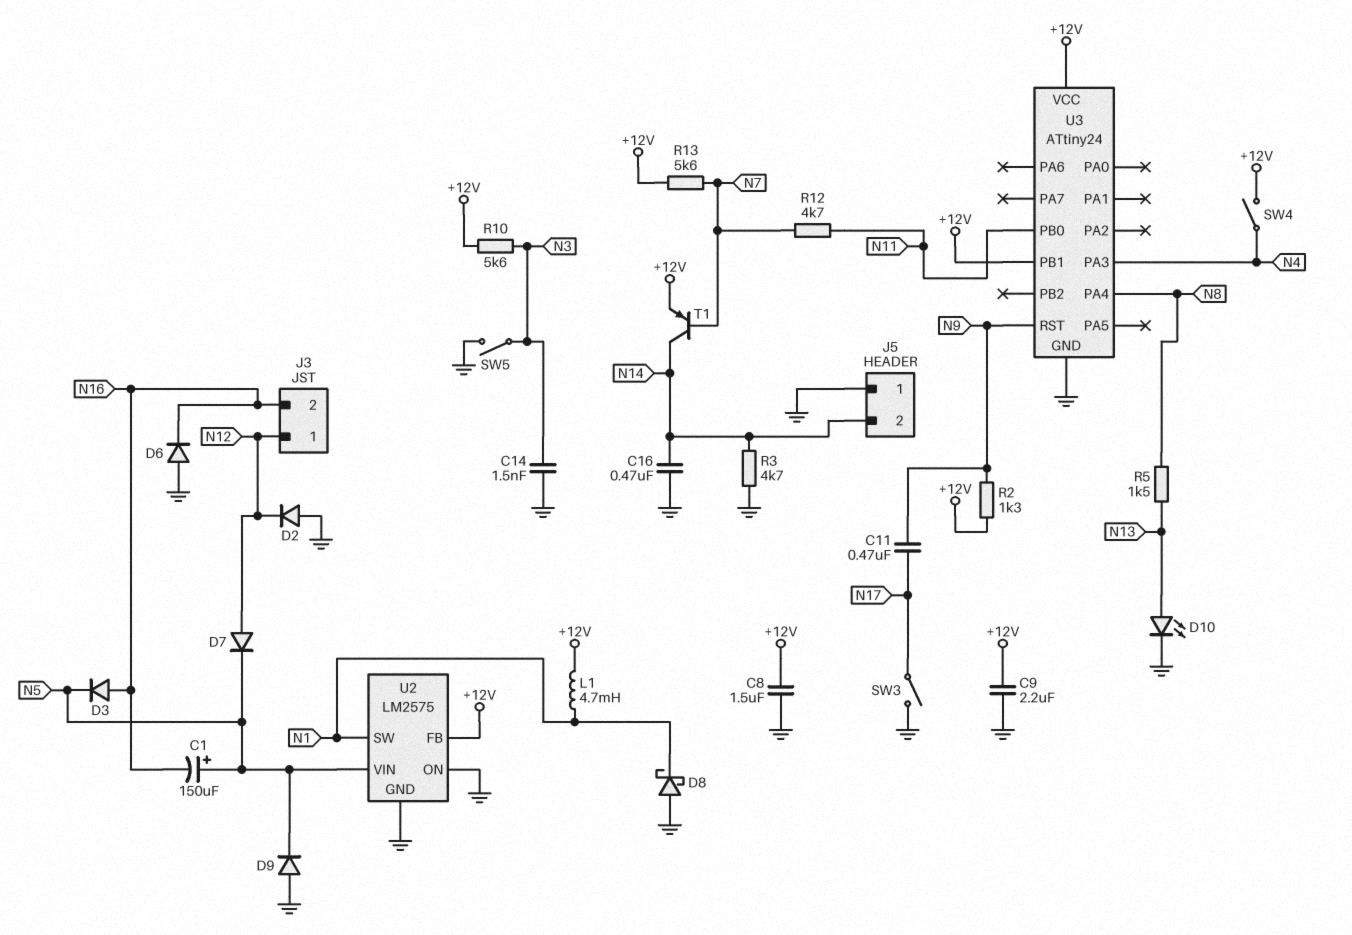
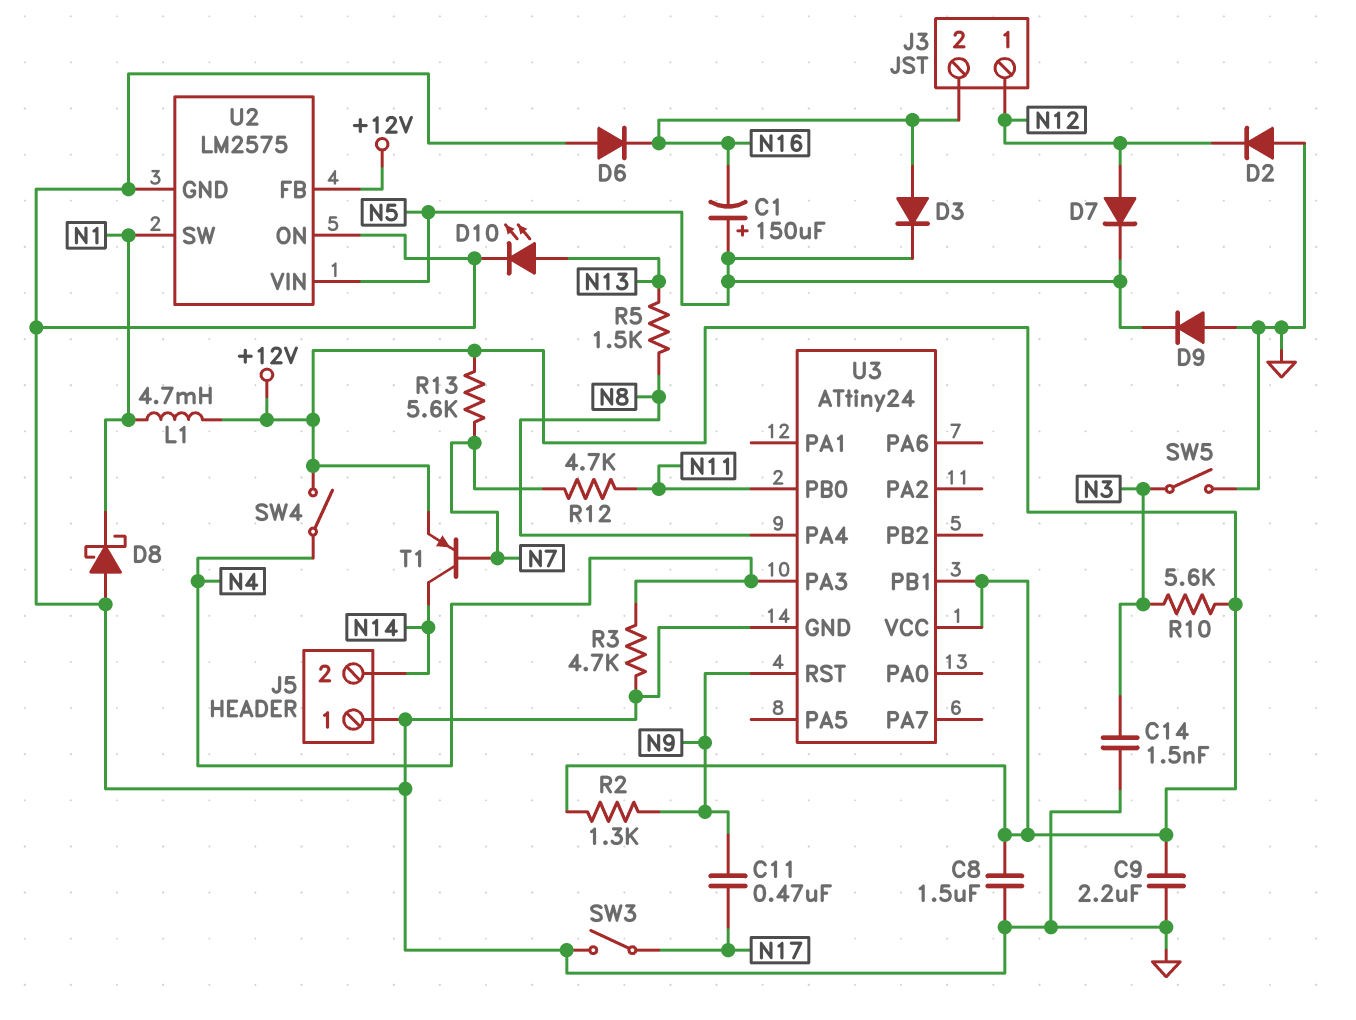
C16: 470nF (GND, N14) -> none
R3: 4.7k (GND, N14) -> 4.7k (GND, N4)

